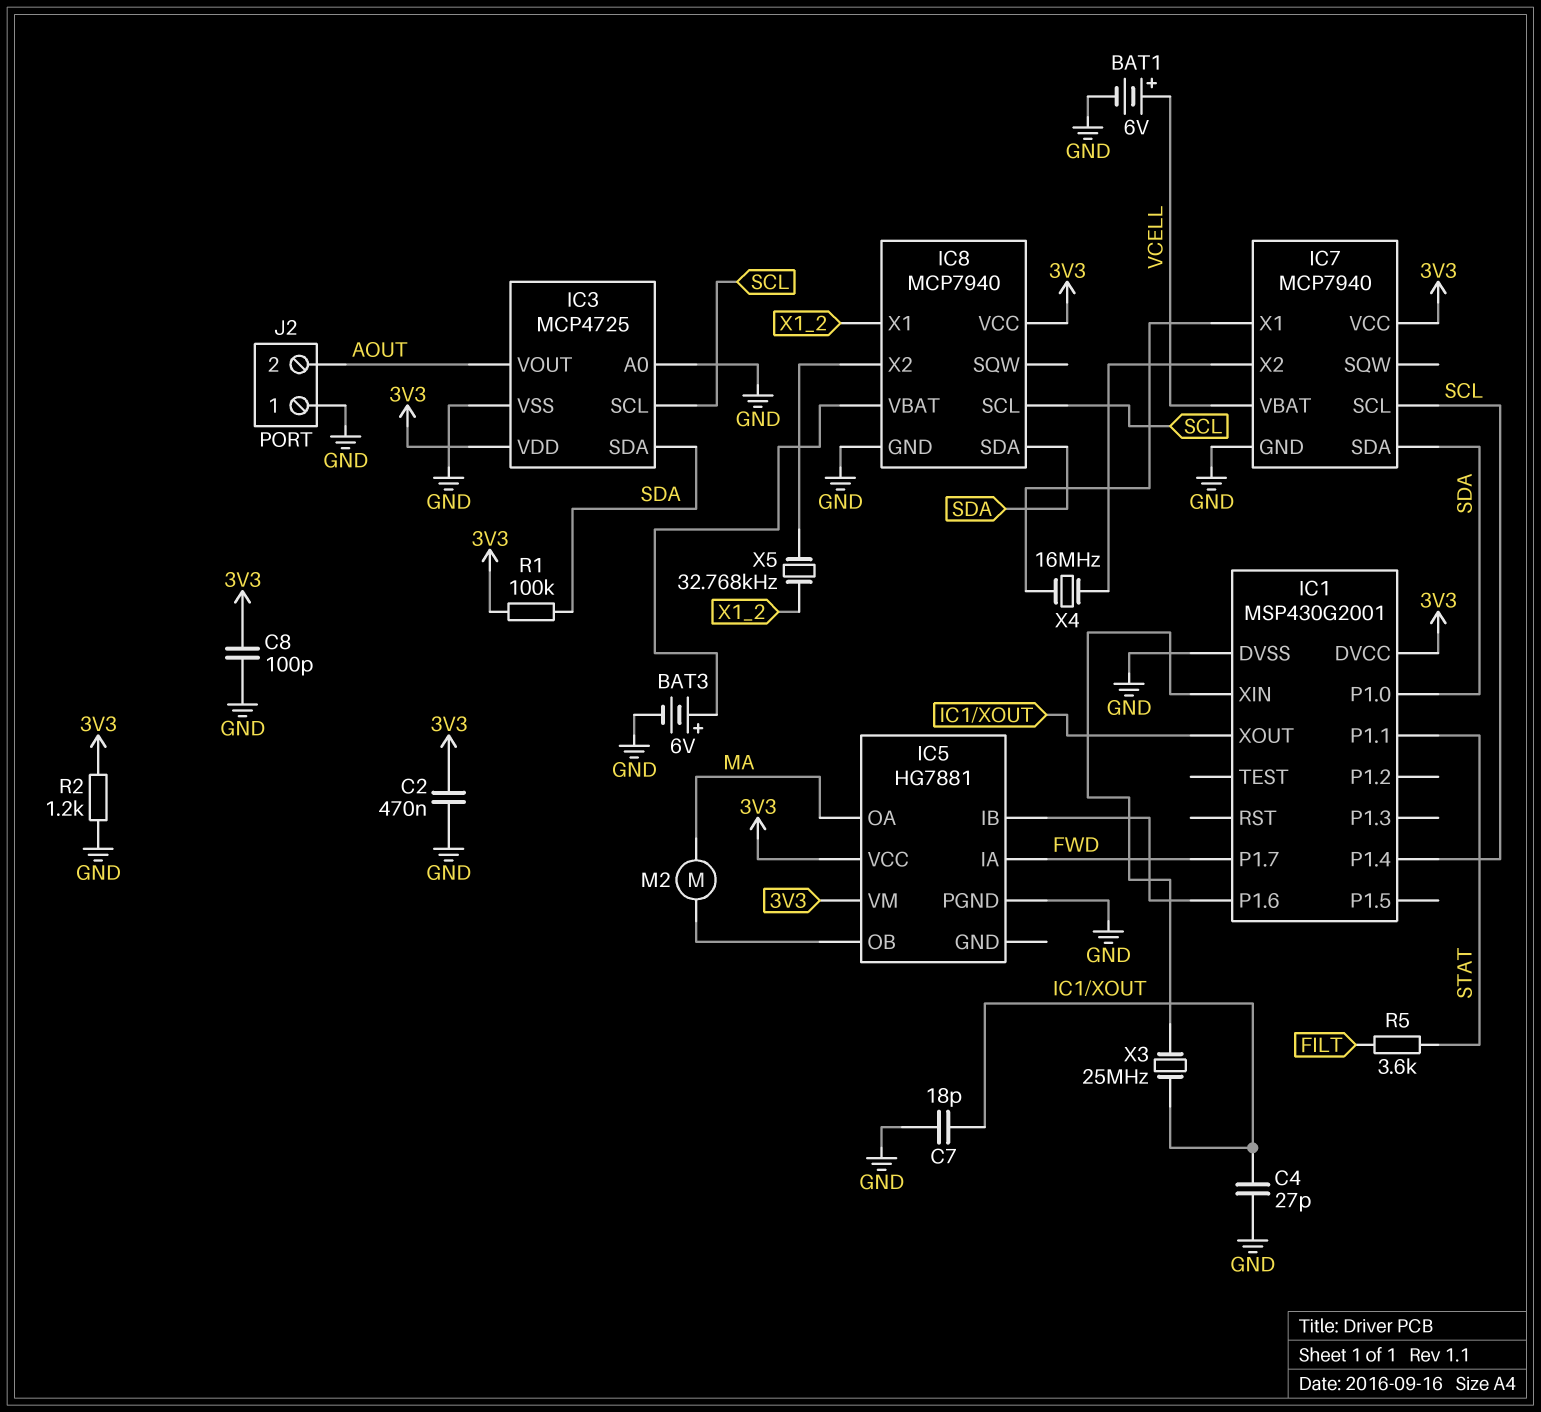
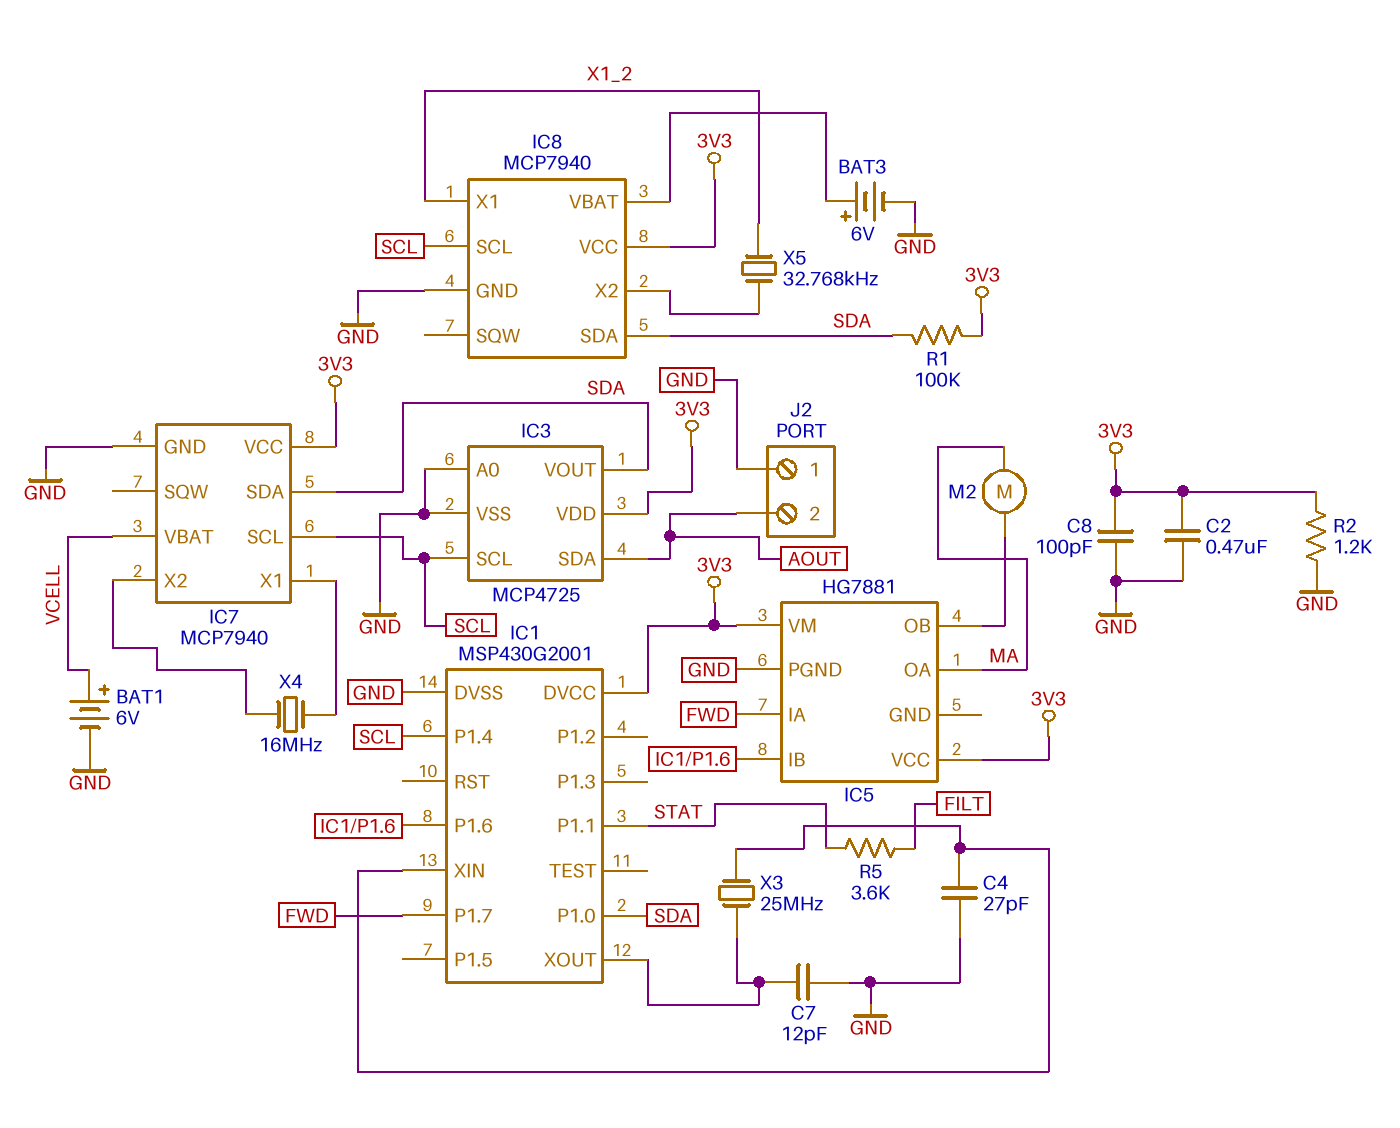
C4: 27pF (GND, IC1/XOUT) -> 27pF (GND, IC1/XIN)
C7: 18pF (GND, IC1/XOUT) -> 12pF (GND, IC1/XOUT)
IC3 pin SDA: SDA -> AOUT
IC3 pin VOUT: AOUT -> SDA

